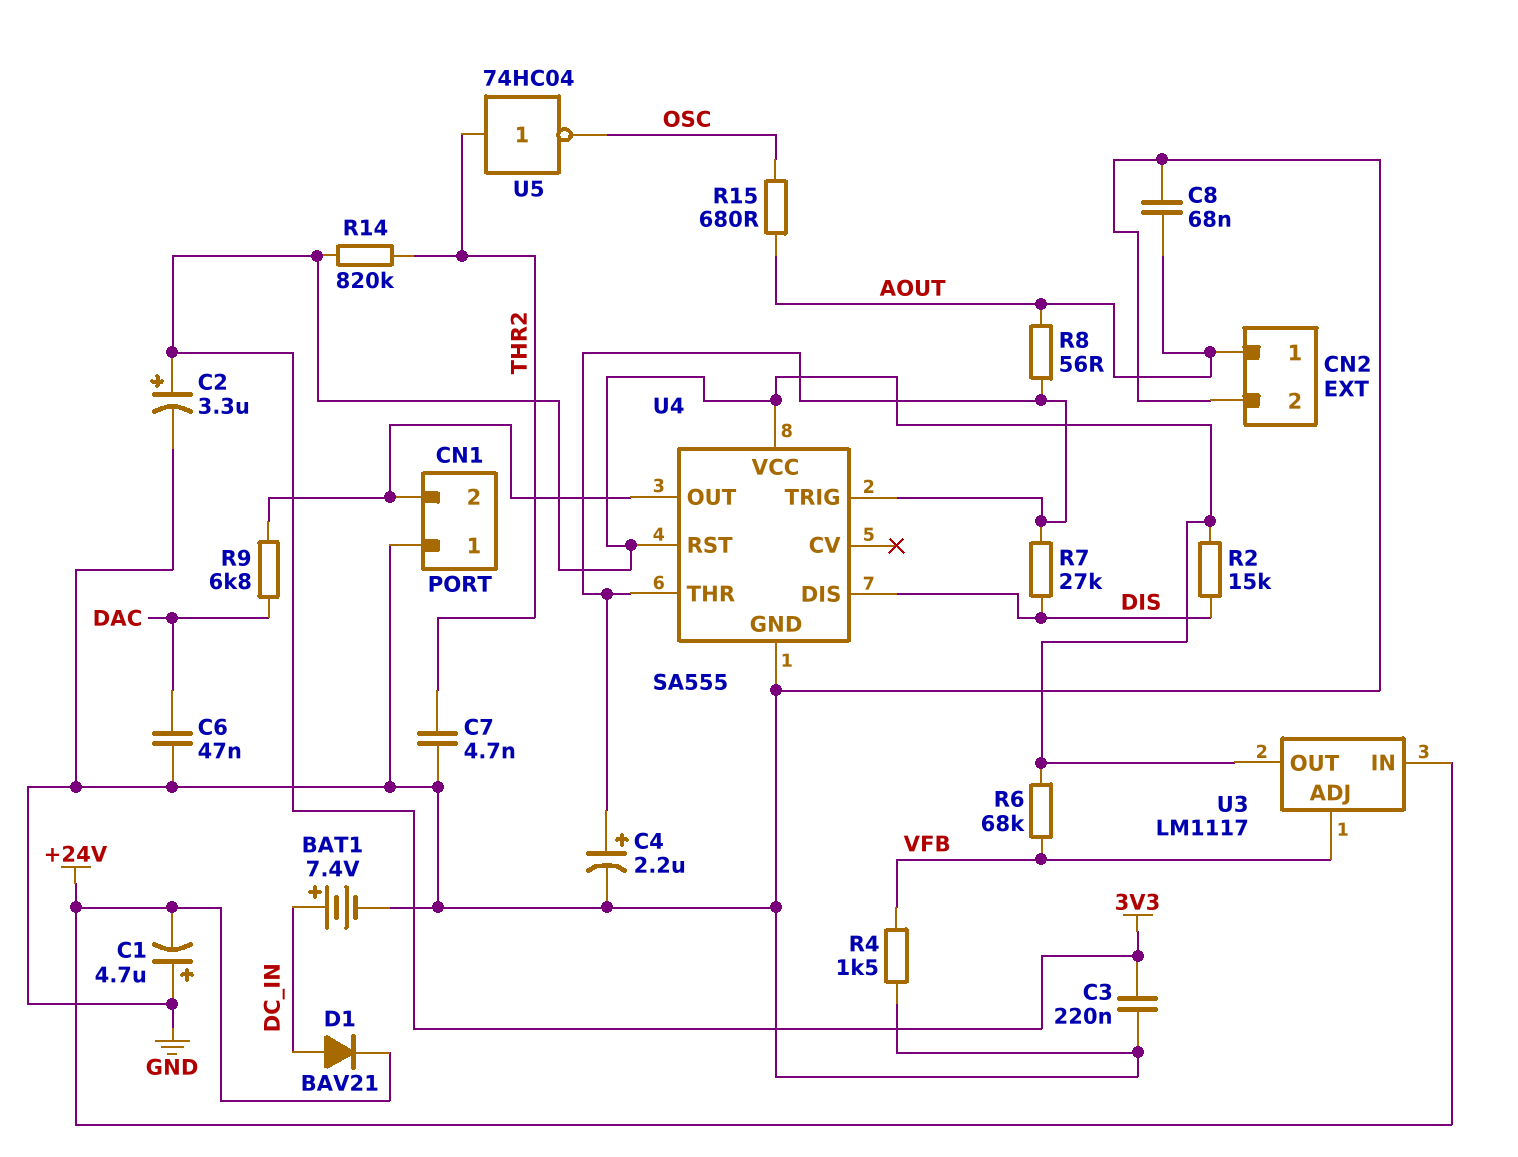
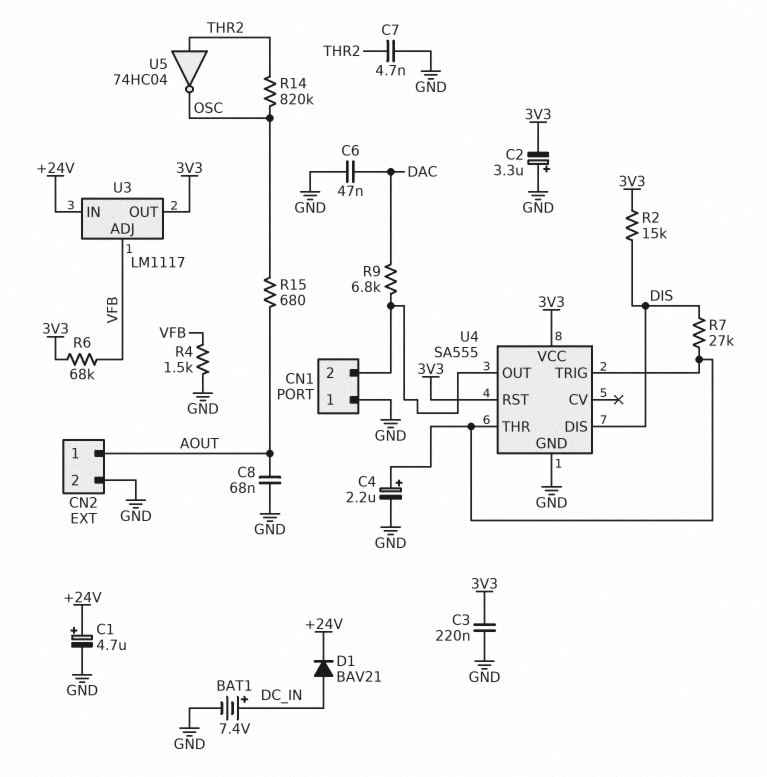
C1: 4.7uF (plus GND, minus +24V) -> 4.7uF (plus +24V, minus GND)
C2: 3.3uF (plus 3V3, minus GND) -> 3.3uF (plus GND, minus 3V3)
R8: 56 (AOUT, U4/THR) -> none
R14: 820k (3V3, THR2) -> 820k (OSC, THR2)

